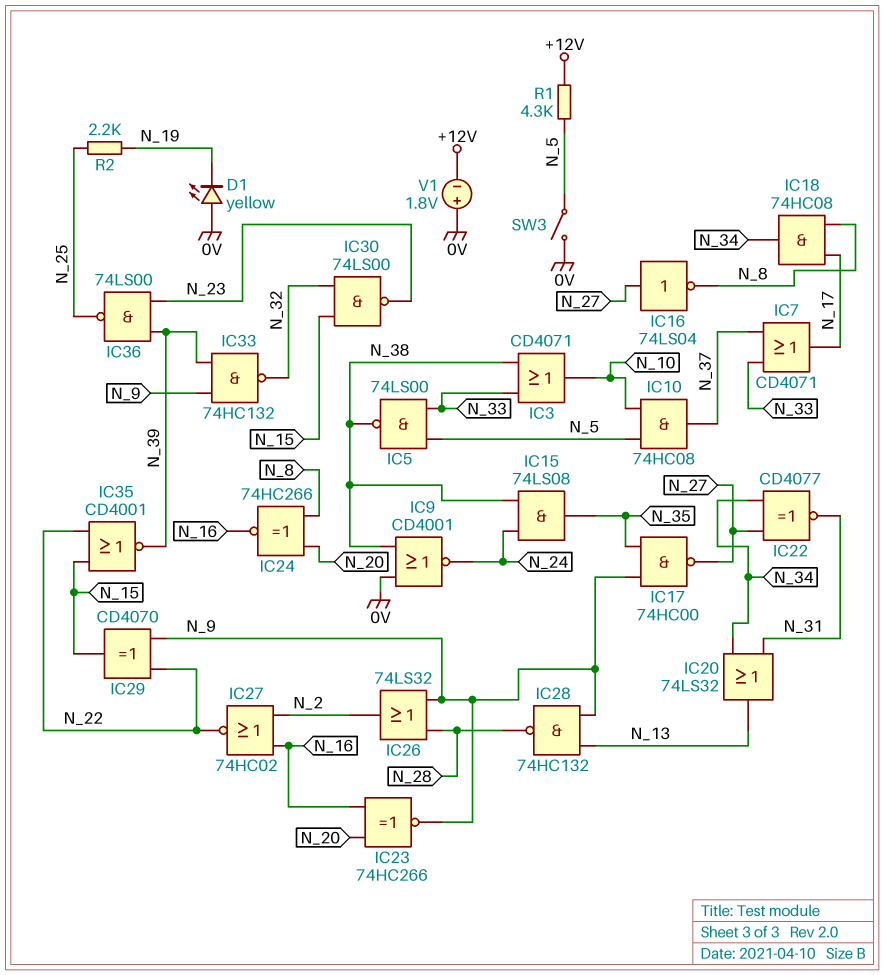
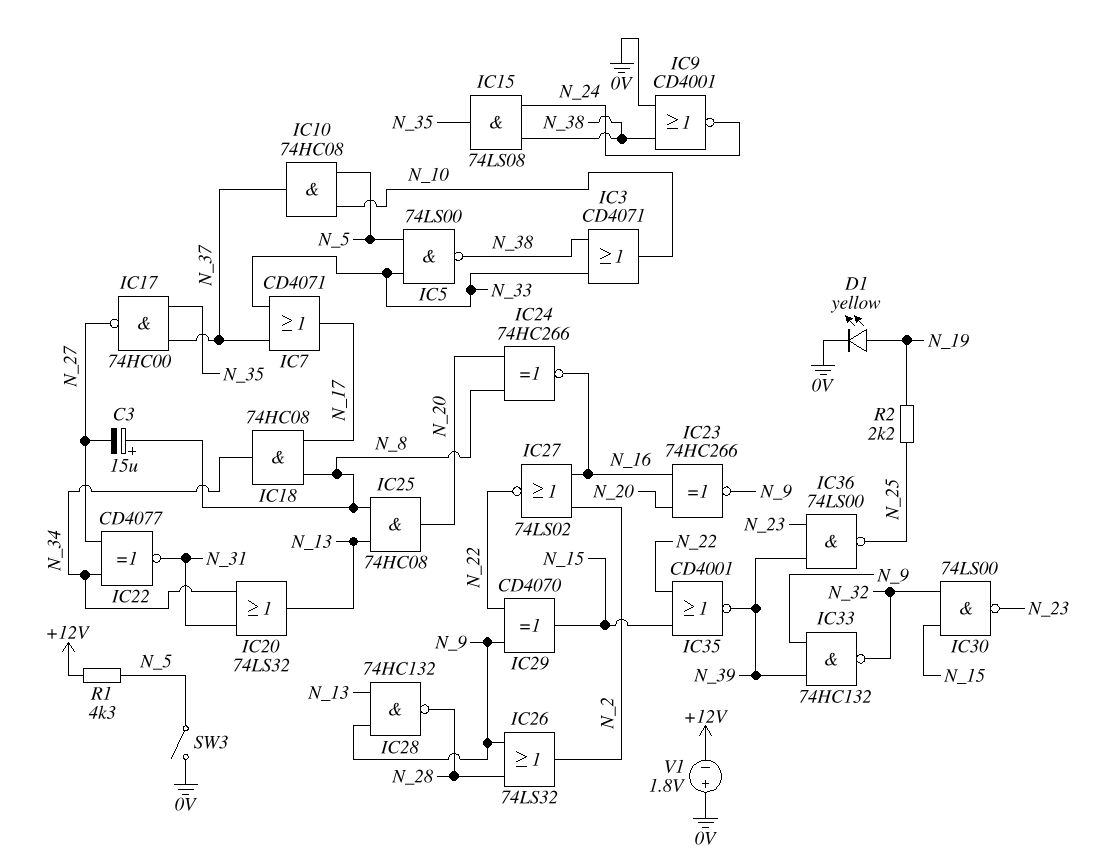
C3: none -> 15uF (plus N_8, minus N_27)
D1: LED yellow (A 0V, K N_19) -> LED yellow (A N_19, K 0V)
IC16: NOT 74LS04 (in N_27, out N_8) -> none
IC17: NAND 74HC00 (in N_9, in N_35, out N_27) -> NAND 74HC00 (in N_35, in N_37, out N_27)
IC25: none -> AND 74HC08 (in N_8, in N_13, out N_20)
IC27: NOR 74HC02 (in N_2, in N_16, out N_22) -> NOR 74LS02 (in N_2, in N_16, out N_22)

